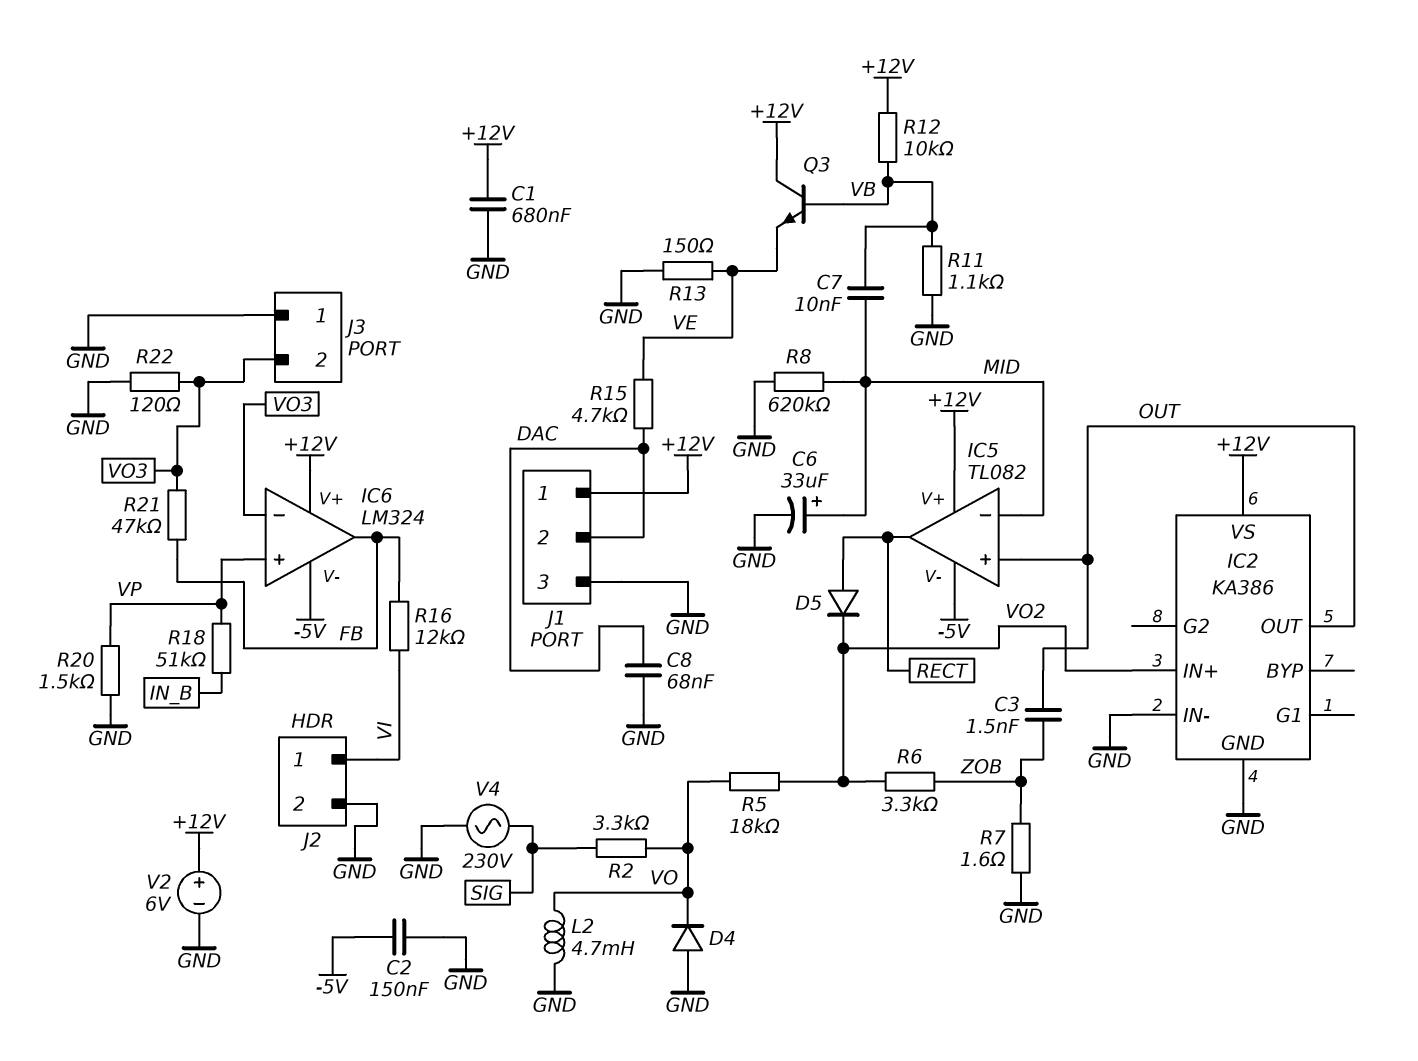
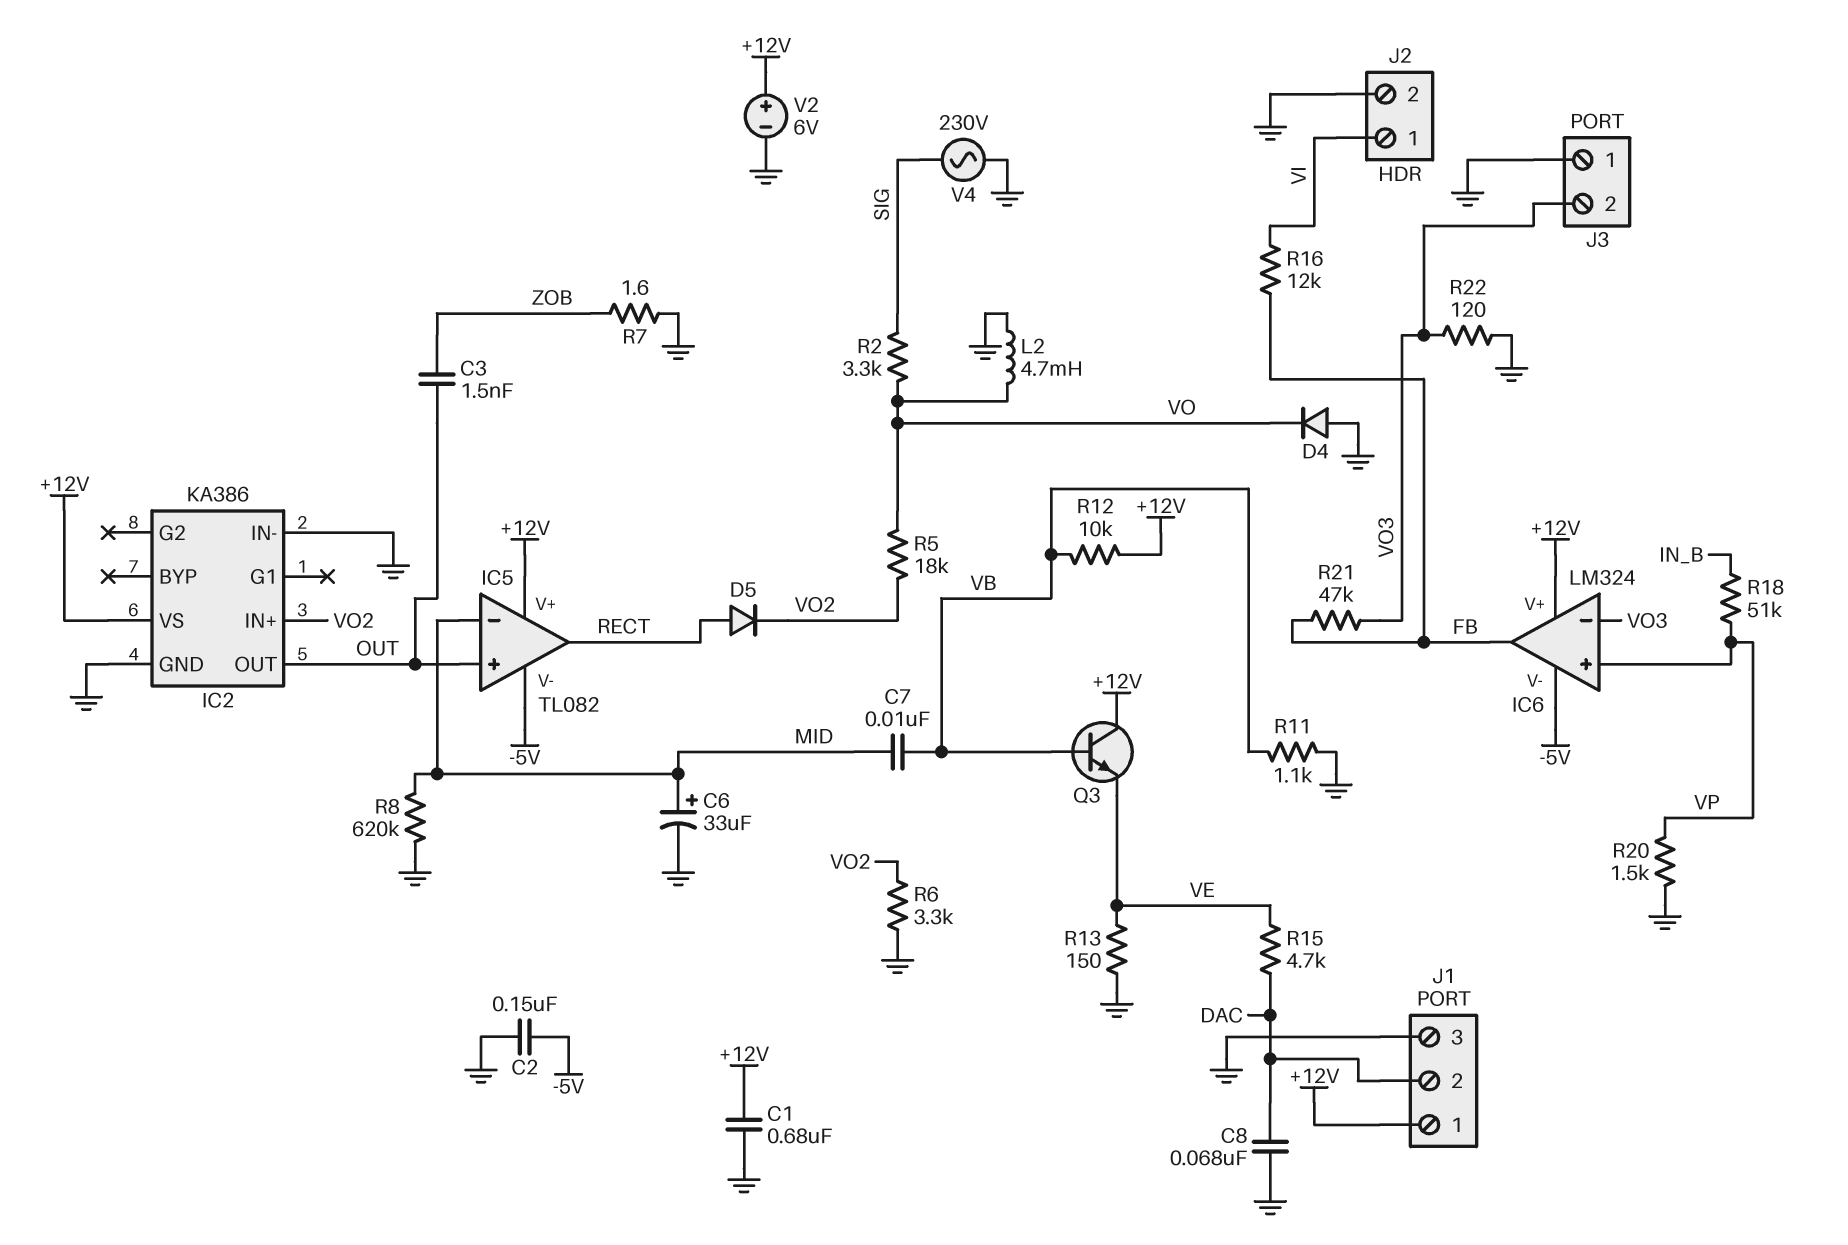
R6: 3.3k (VO2, ZOB) -> 3.3k (GND, VO2)

